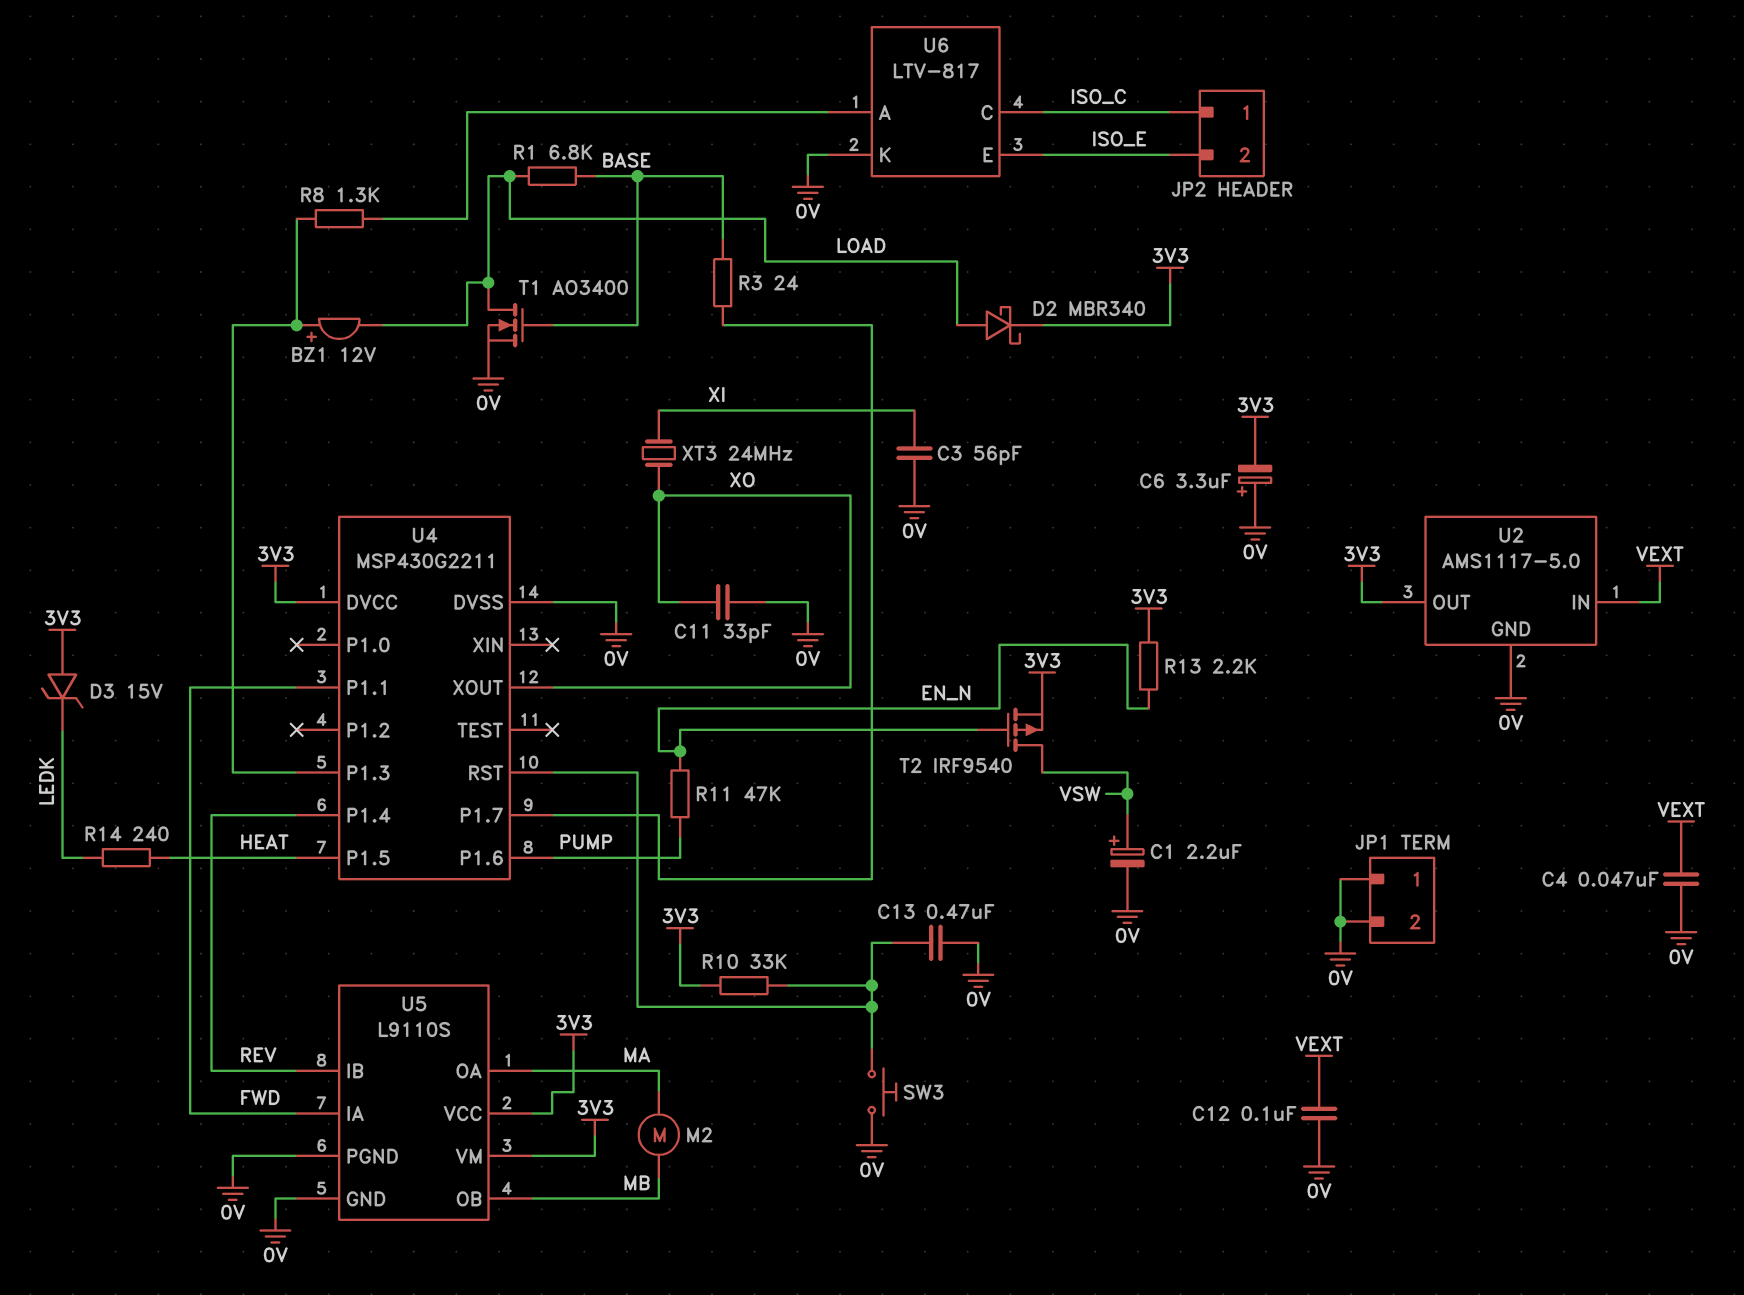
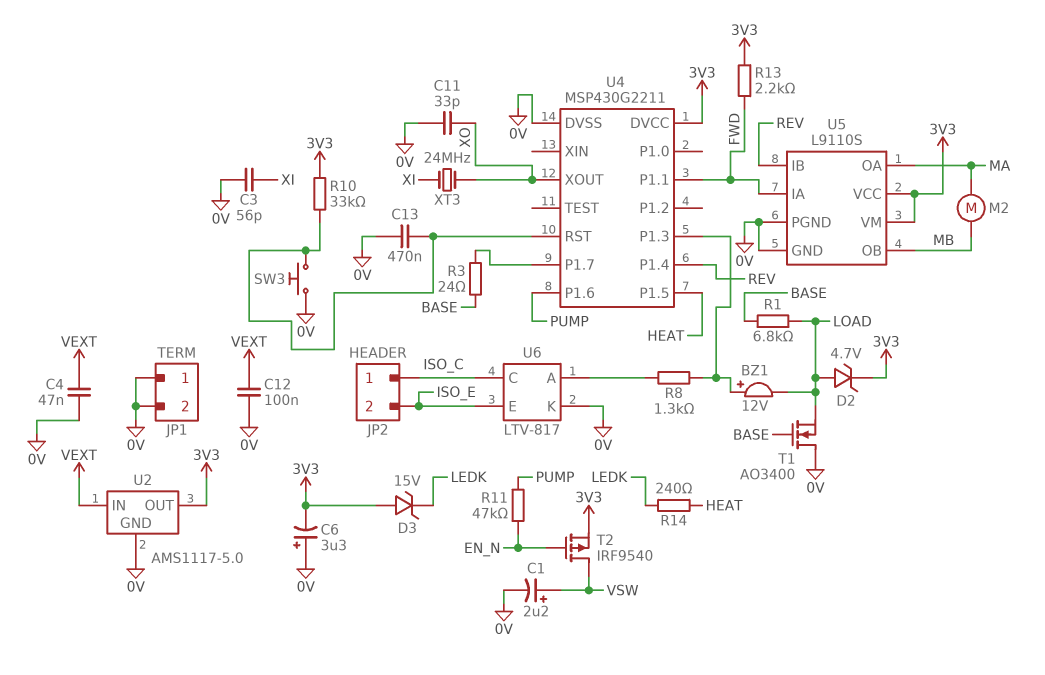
D2: schottky MBR340 (A LOAD, K 3V3) -> zener 4.7V (A LOAD, K 3V3)
R13: 2.2k (3V3, EN_N) -> 2.2k (3V3, FWD)
T1: NMOS AO3400 (G BASE, D LOAD, S 0V) -> NMOS AO3400 (G BASE, D 0V, S LOAD)

